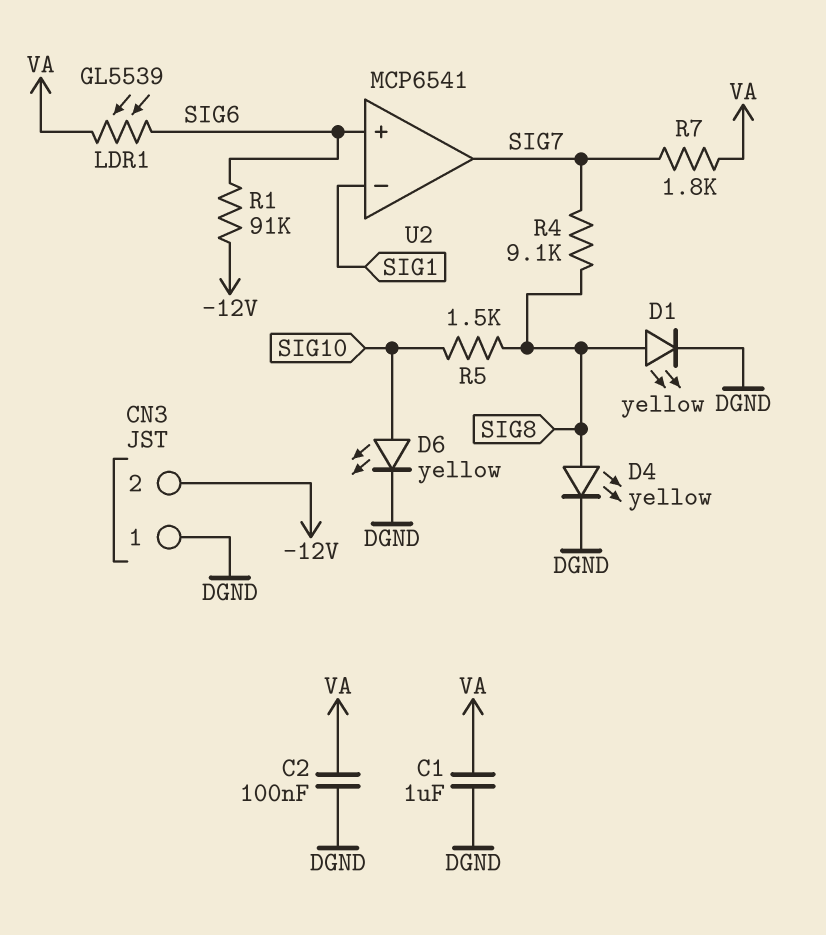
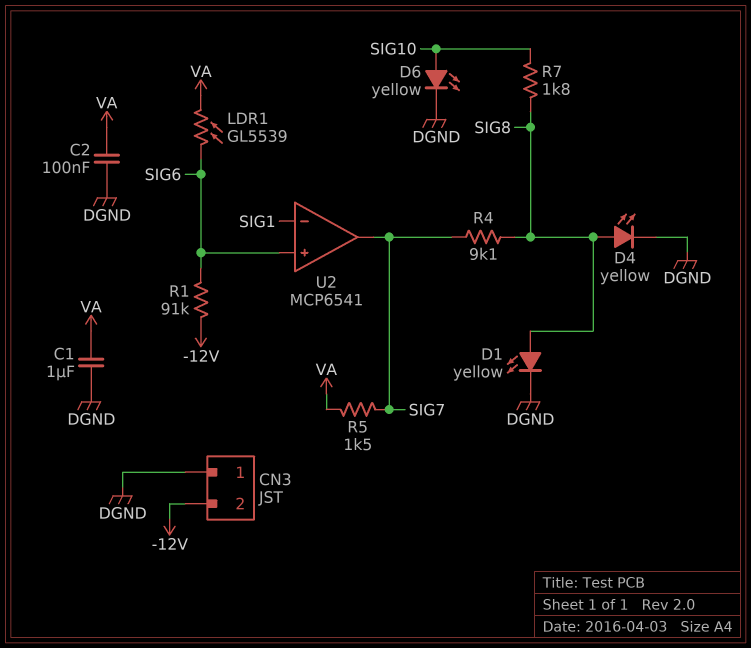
R5: 1.5k (SIG8, SIG10) -> 1.5k (SIG7, VA)
R7: 1.8k (SIG7, VA) -> 1.8k (SIG8, SIG10)

